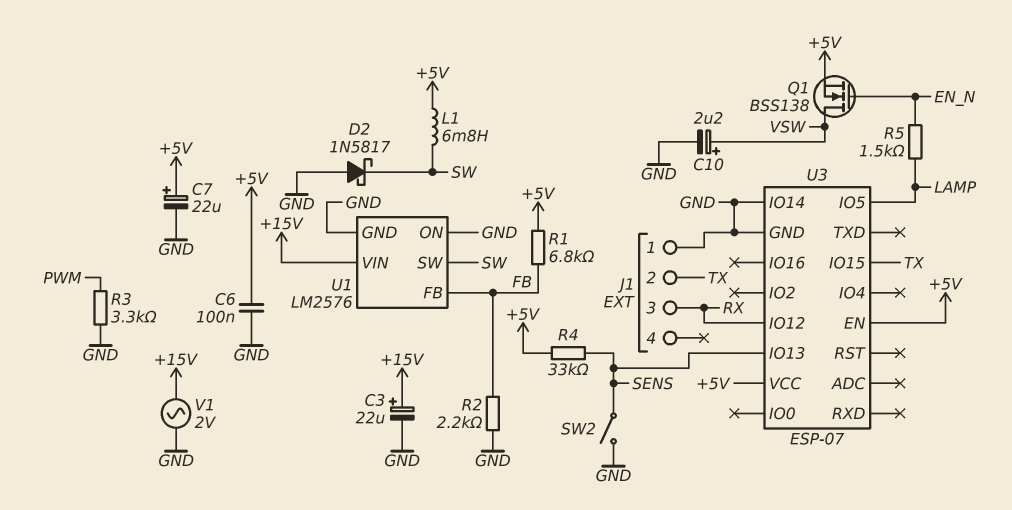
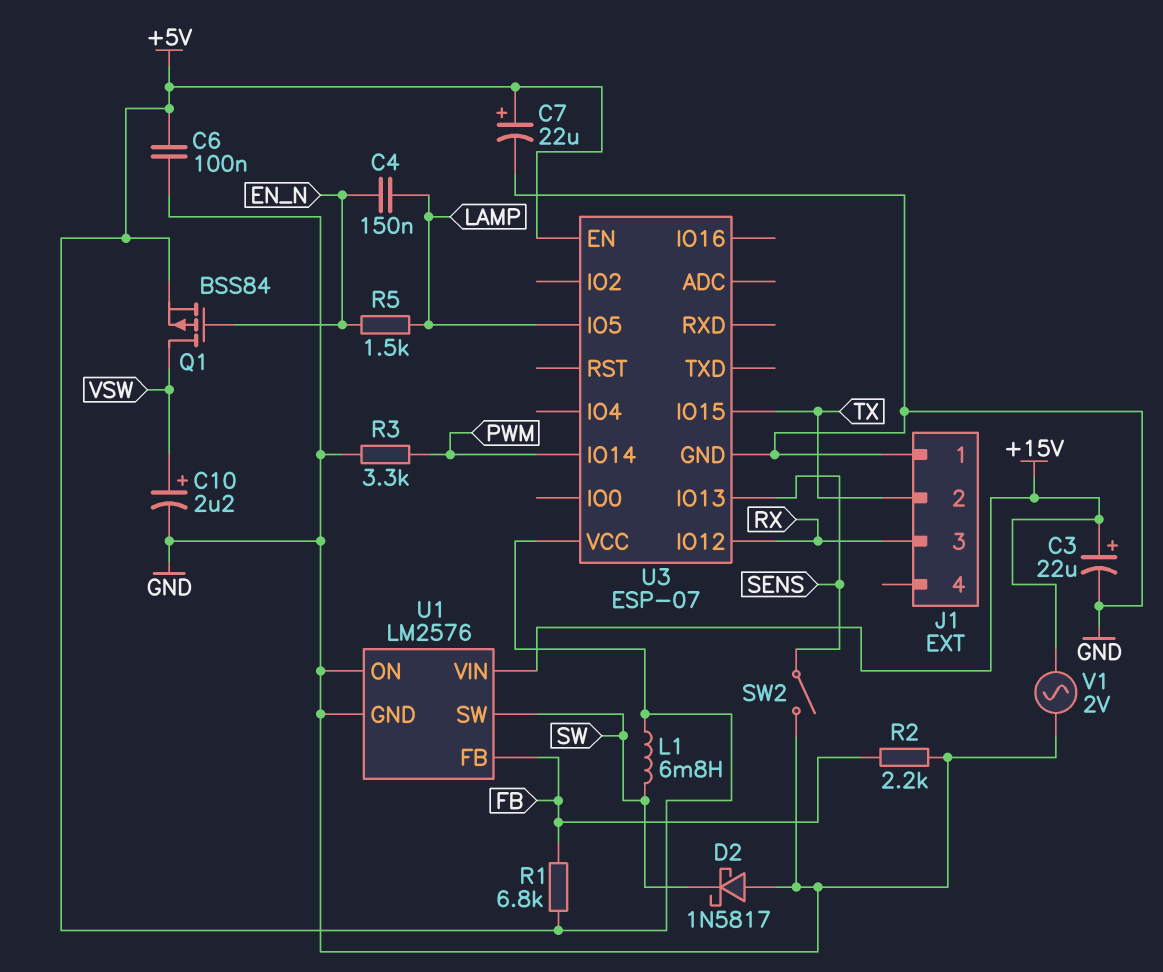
C4: none -> 150nF (EN_N, LAMP)
Q1: NMOS BSS138 (G EN_N, D VSW, S +5V) -> PMOS BSS84 (G EN_N, D VSW, S +5V)
R4: 33k (+5V, SENS) -> none
U3 pin IO14: GND -> PWM

